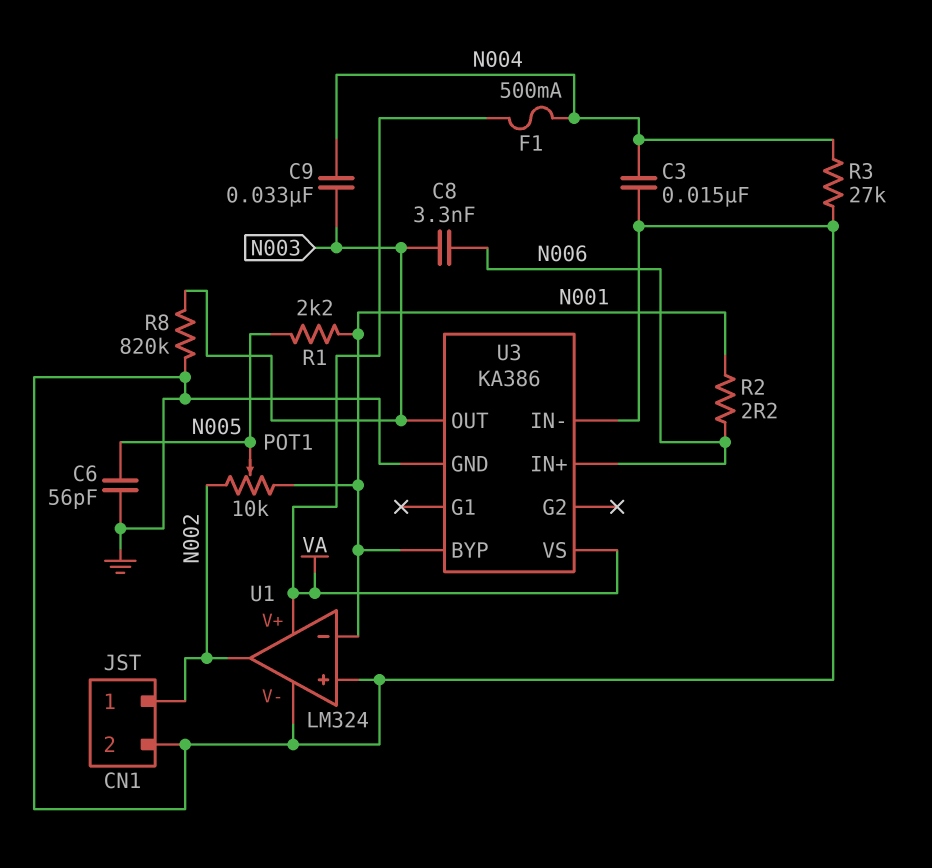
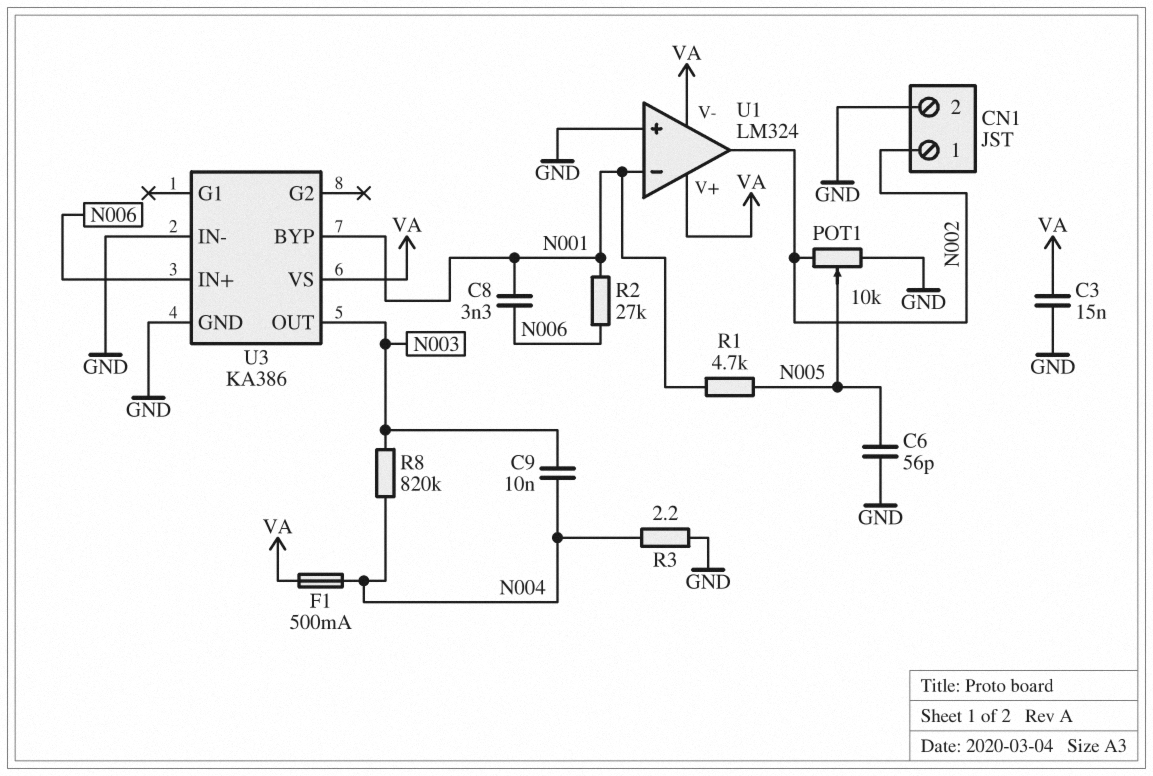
C3: 15nF (GND, N004) -> 15nF (GND, VA)
C8: 3.3nF (N003, N006) -> 3.3nF (N001, N006)
C9: 33nF (N003, N004) -> 10nF (N003, N004)
POT1: 10k (N001, N002, wiper N005) -> 10k (GND, N002, wiper N005)
R1: 2.2k (N001, N005) -> 4.7k (N001, N005)
R2: 2.2 (N001, N006) -> 27k (N001, N006)
R3: 27k (GND, N004) -> 2.2 (GND, N004)
R8: 820k (GND, N003) -> 820k (N003, N004)
U1 pin V-: GND -> VA

